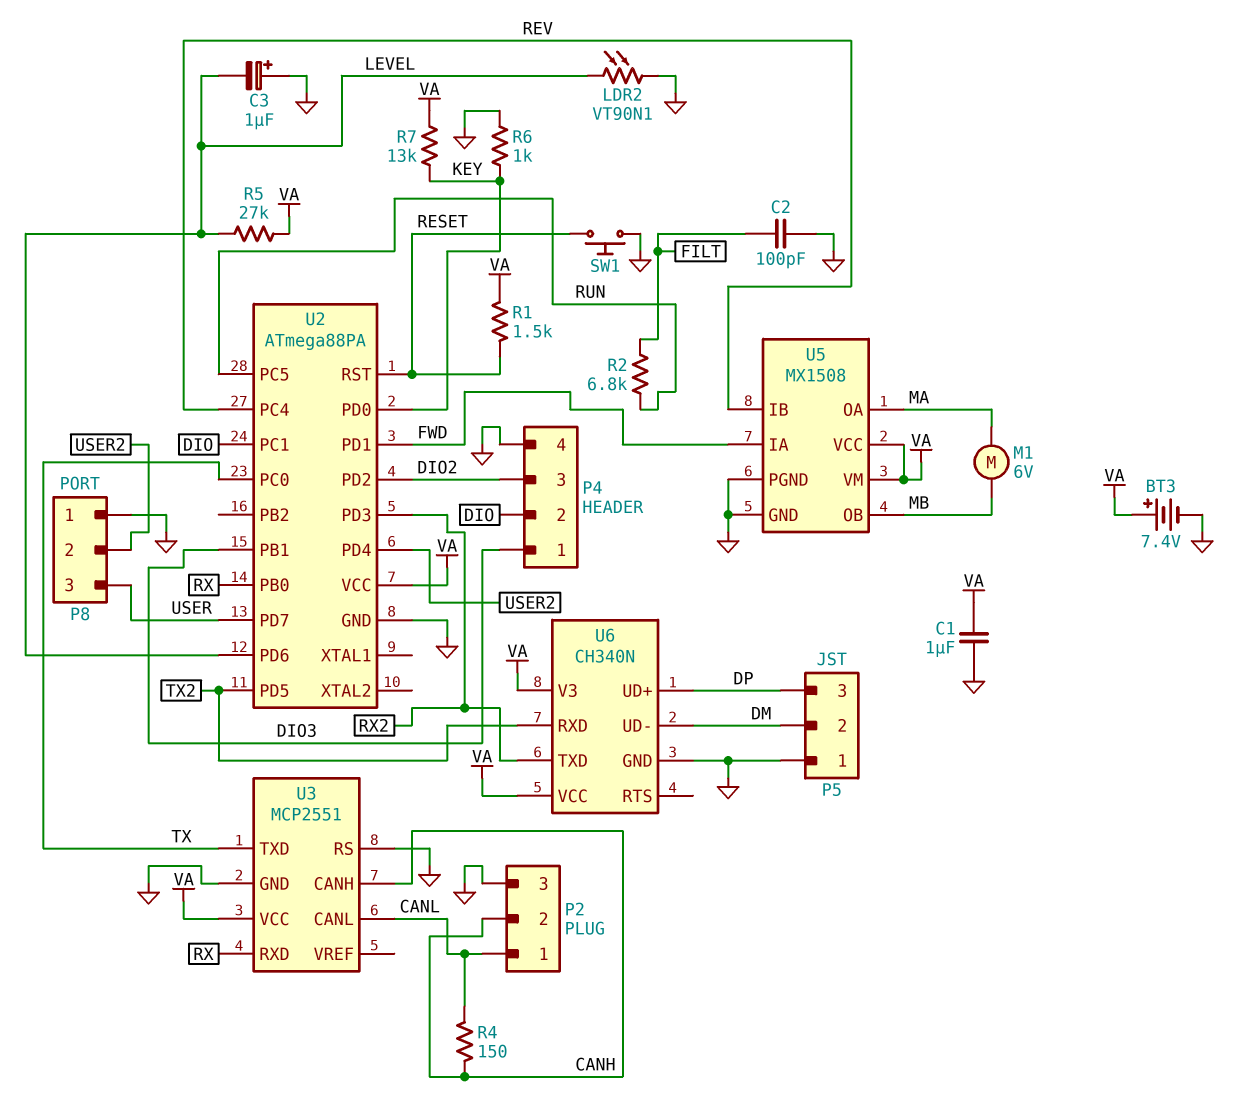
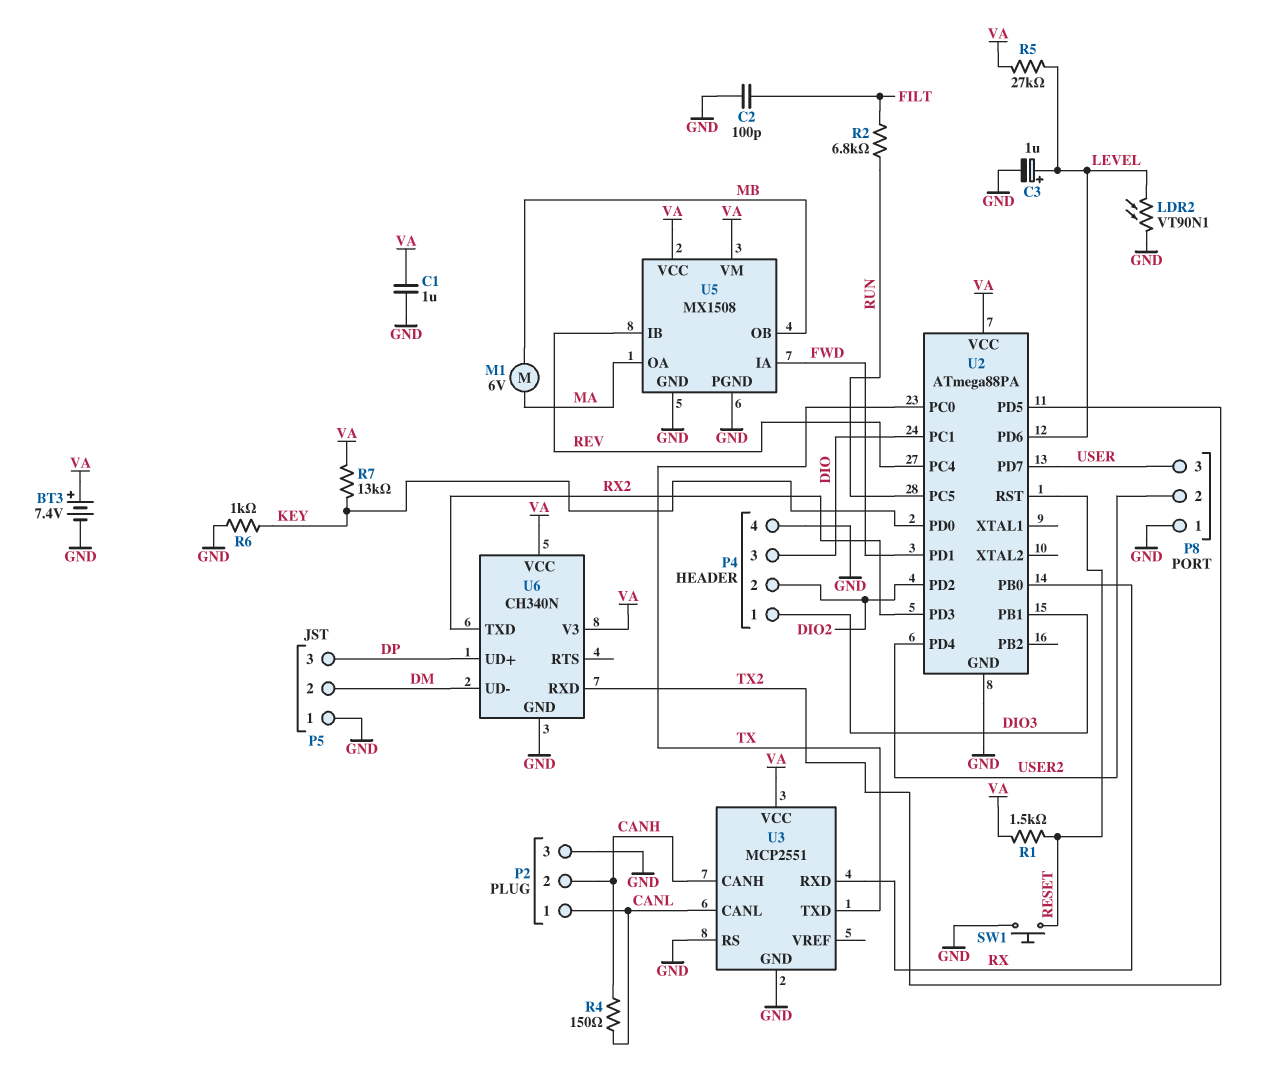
C3: 1uF (plus GND, minus LEVEL) -> 1uF (plus LEVEL, minus GND)
P4 pin 2: DIO -> DIO2
P4 pin 3: DIO2 -> DIO

